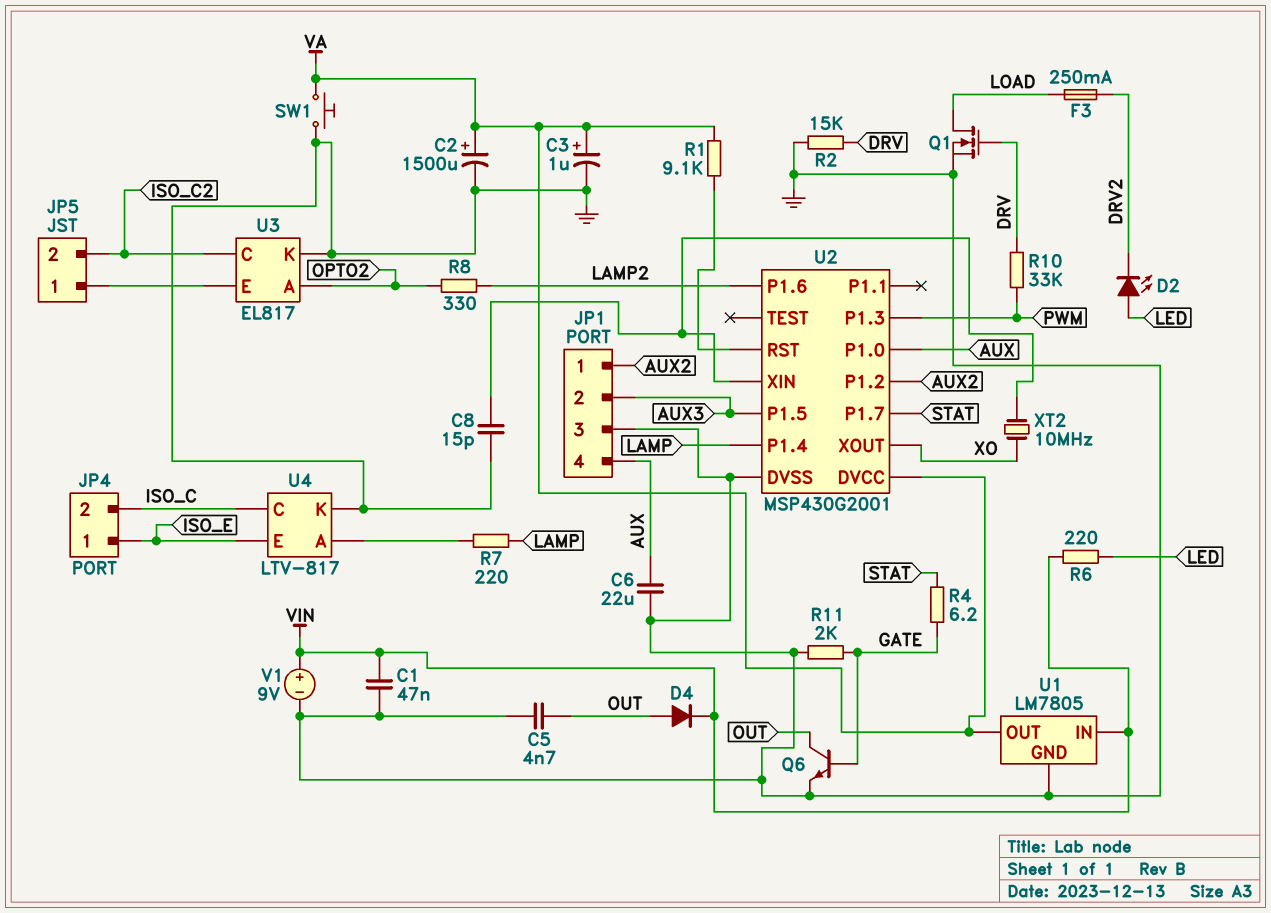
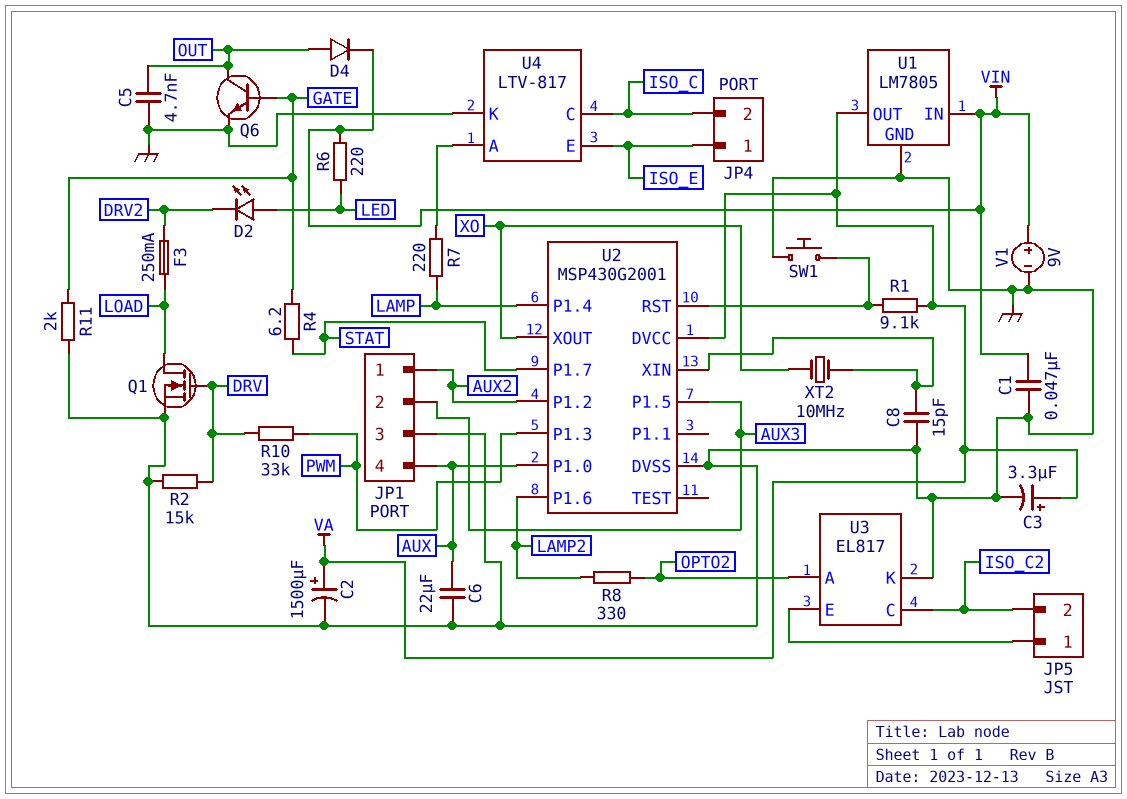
C3: 1uF (plus VA, minus GND) -> 3.3uF (plus VA, minus GND)
SW1: button (GND, VA) -> button (GND, U2/RST)

